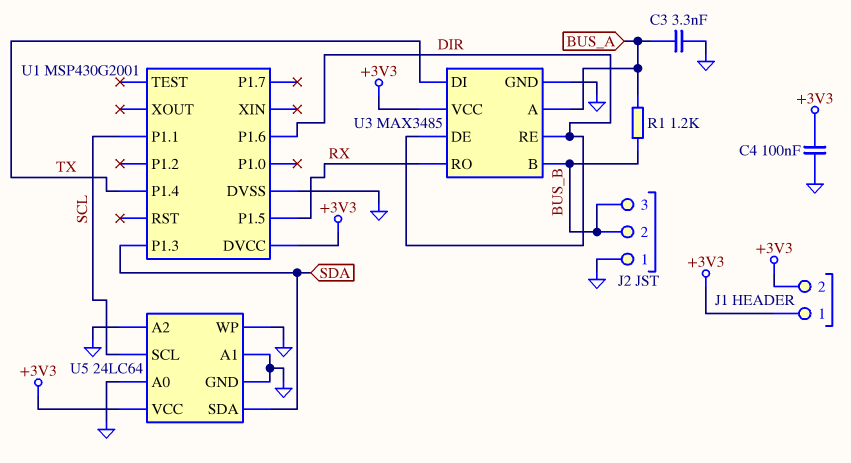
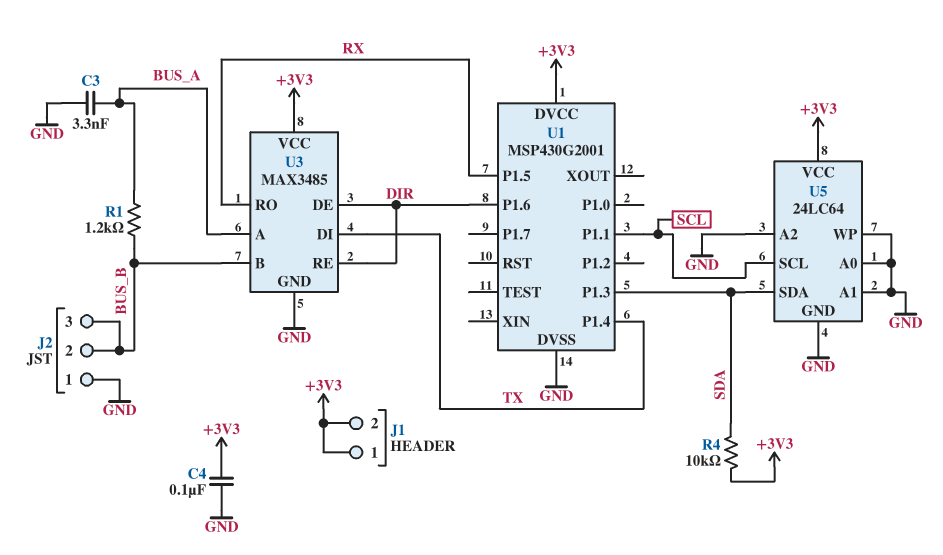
R4: none -> 10k (+3V3, SDA)

